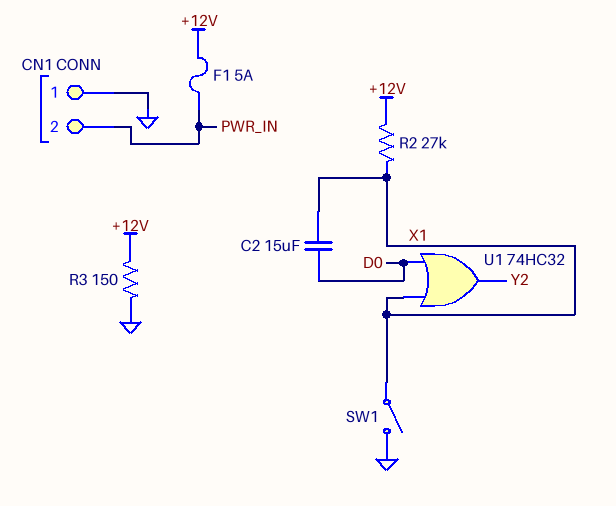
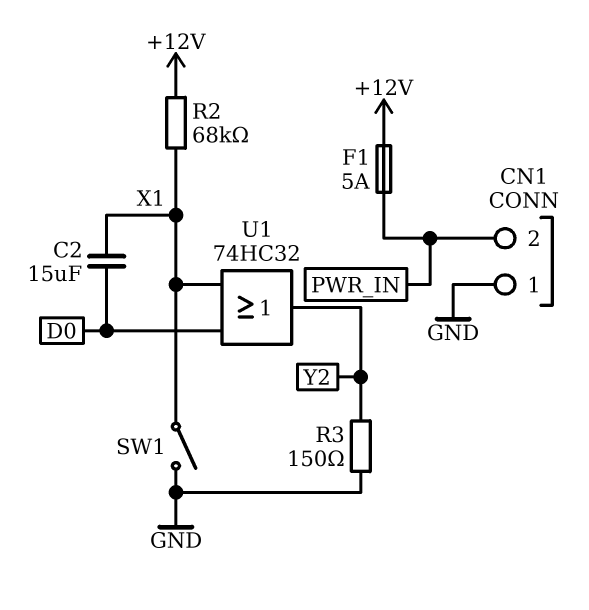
R2: 27k (+12V, X1) -> 68k (+12V, X1)
R3: 150 (+12V, GND) -> 150 (GND, Y2)

